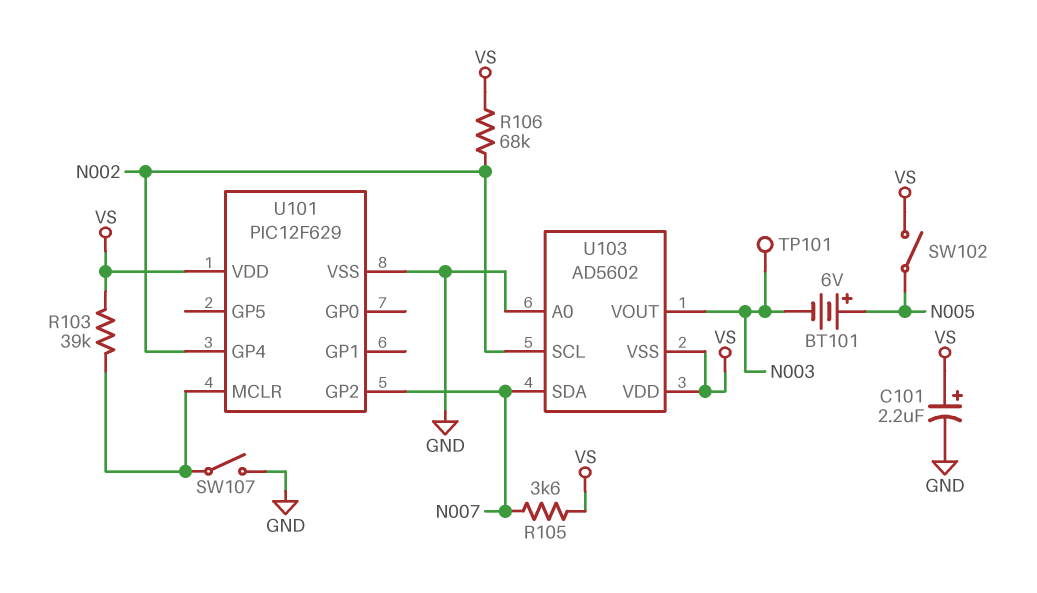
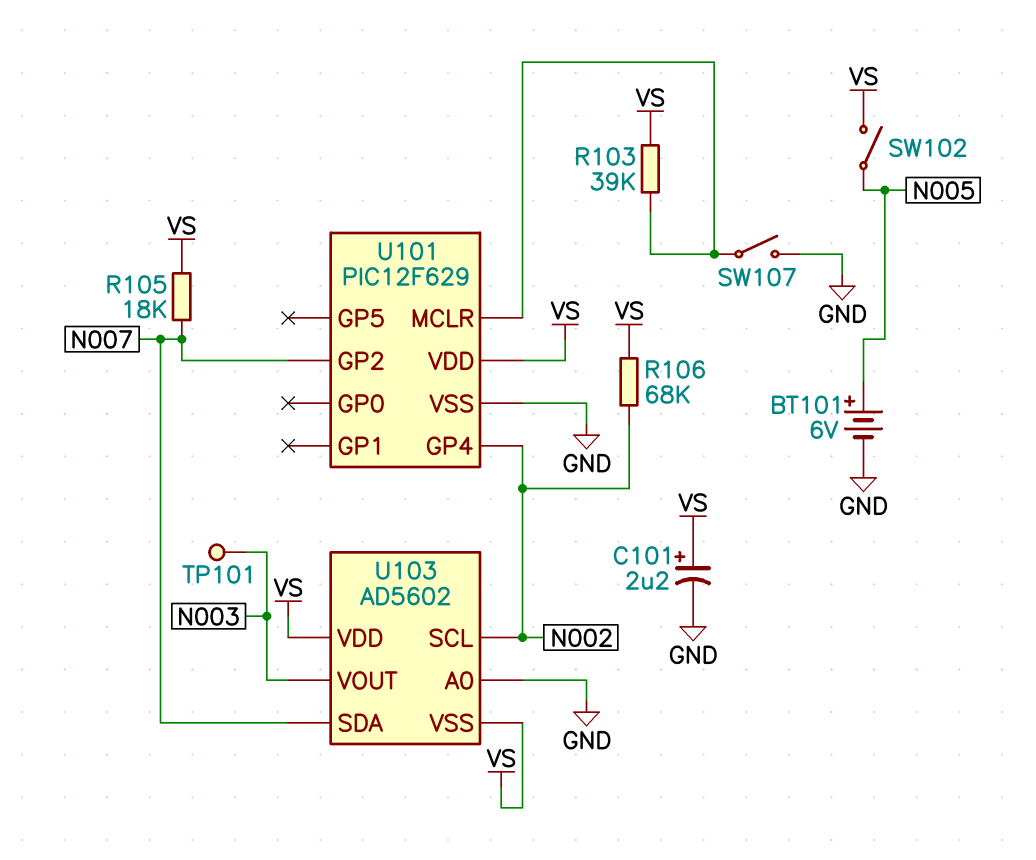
BT101: 6V (plus N005, minus N003) -> 6V (plus N005, minus GND)
R105: 3.6k (N007, VS) -> 18k (N007, VS)

